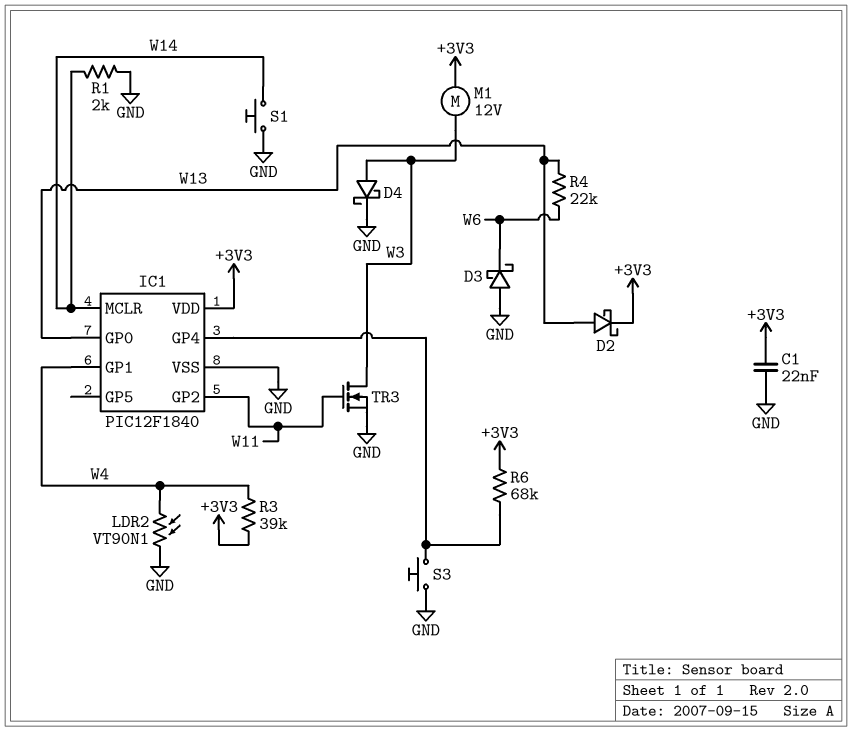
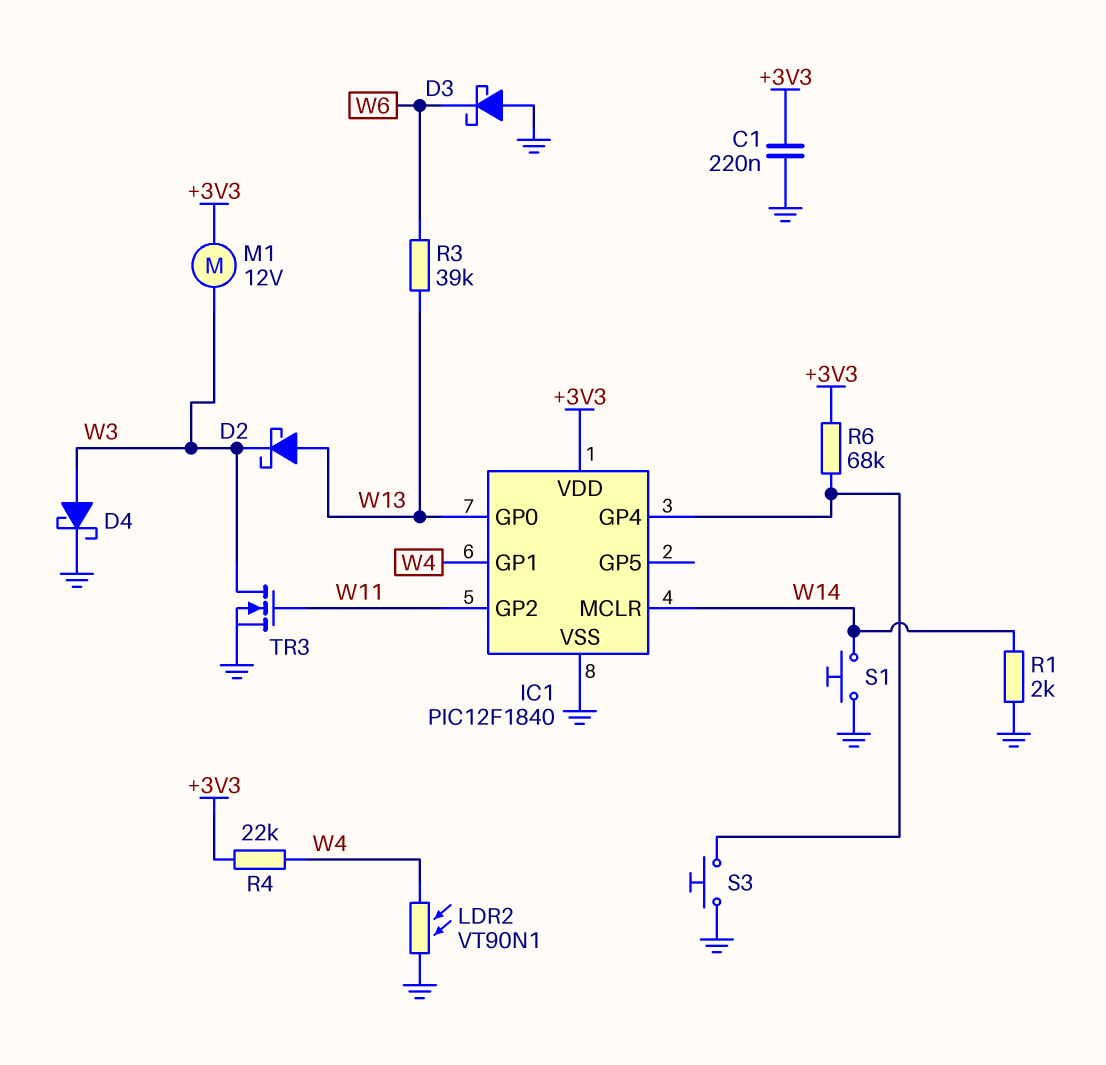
C1: 22nF (+3V3, GND) -> 220nF (+3V3, GND)
D2: schottky (A W13, K +3V3) -> schottky (A W13, K W3)
R3: 39k (+3V3, W4) -> 39k (W6, W13)
R4: 22k (W6, W13) -> 22k (+3V3, W4)

